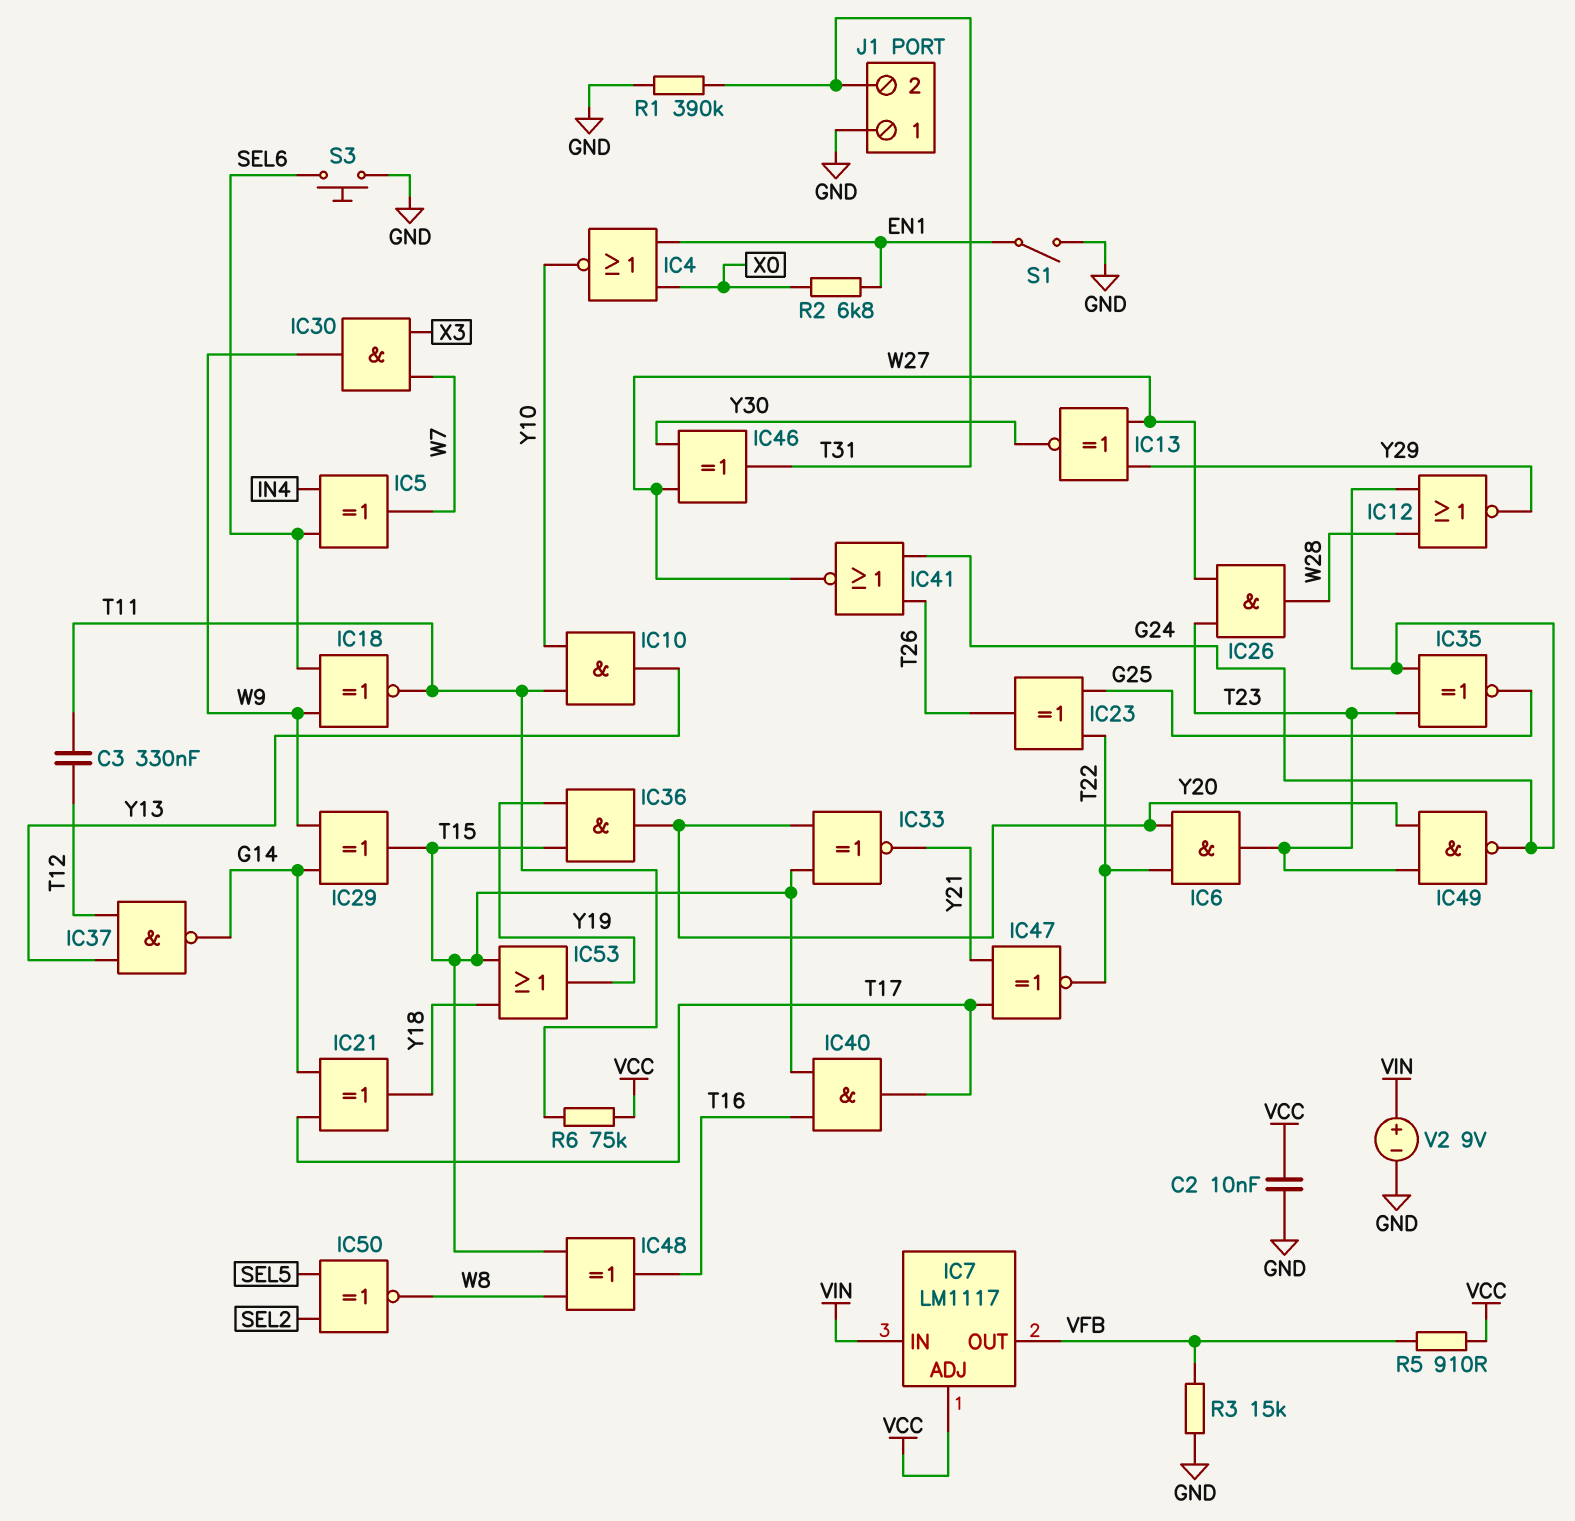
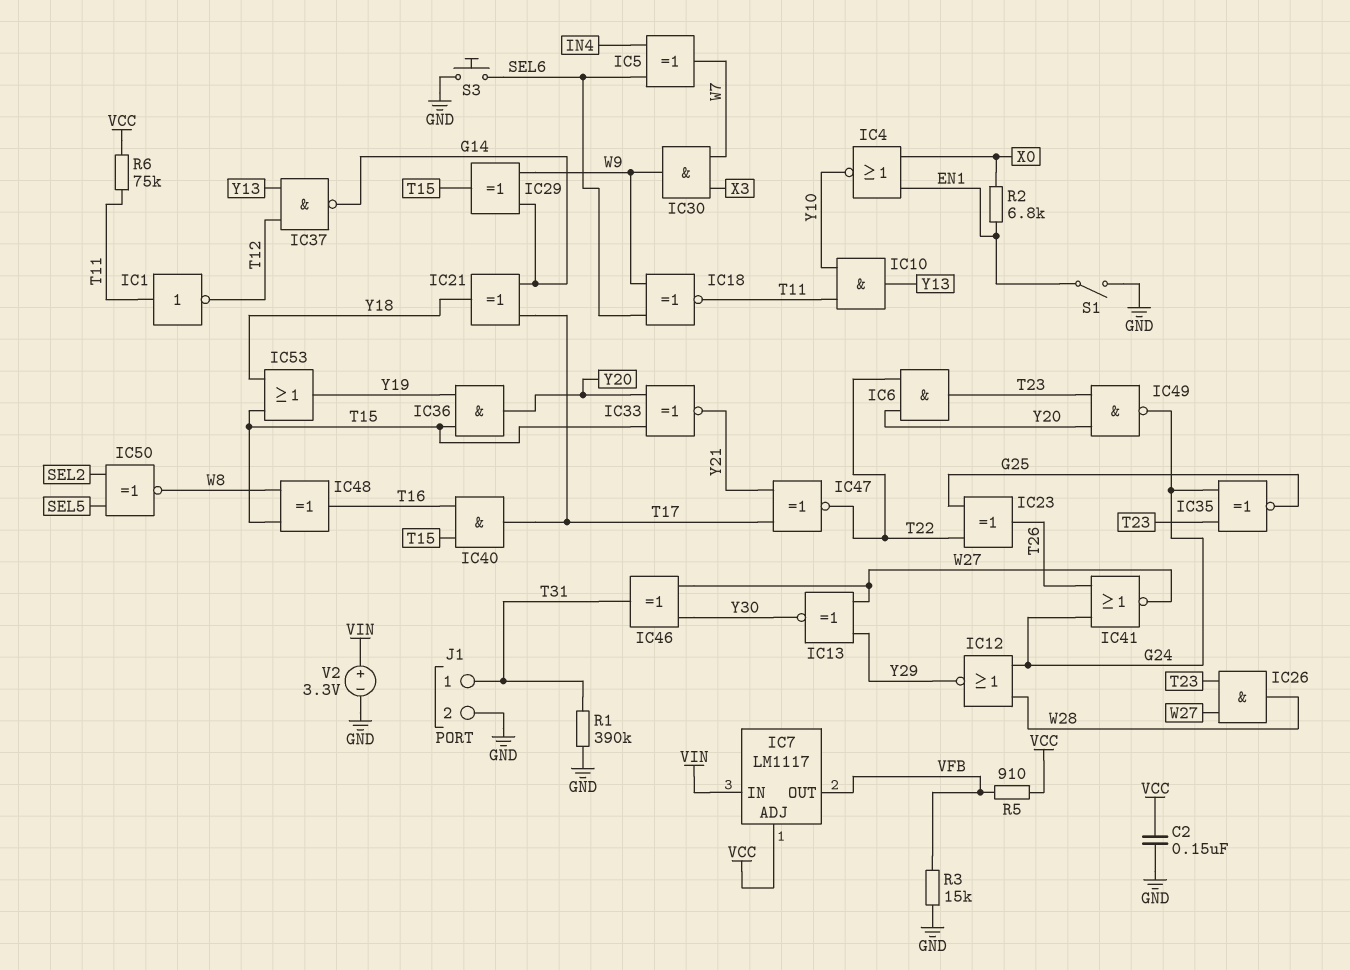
C2: 10nF (GND, VCC) -> 150nF (GND, VCC)
C3: 330nF (T11, T12) -> none
IC1: none -> NOT (in T11, out T12)
J1 pin 1: GND -> T31
J1 pin 2: T31 -> GND
V2: 9V (plus VIN, minus GND) -> 3.3V (plus VIN, minus GND)

